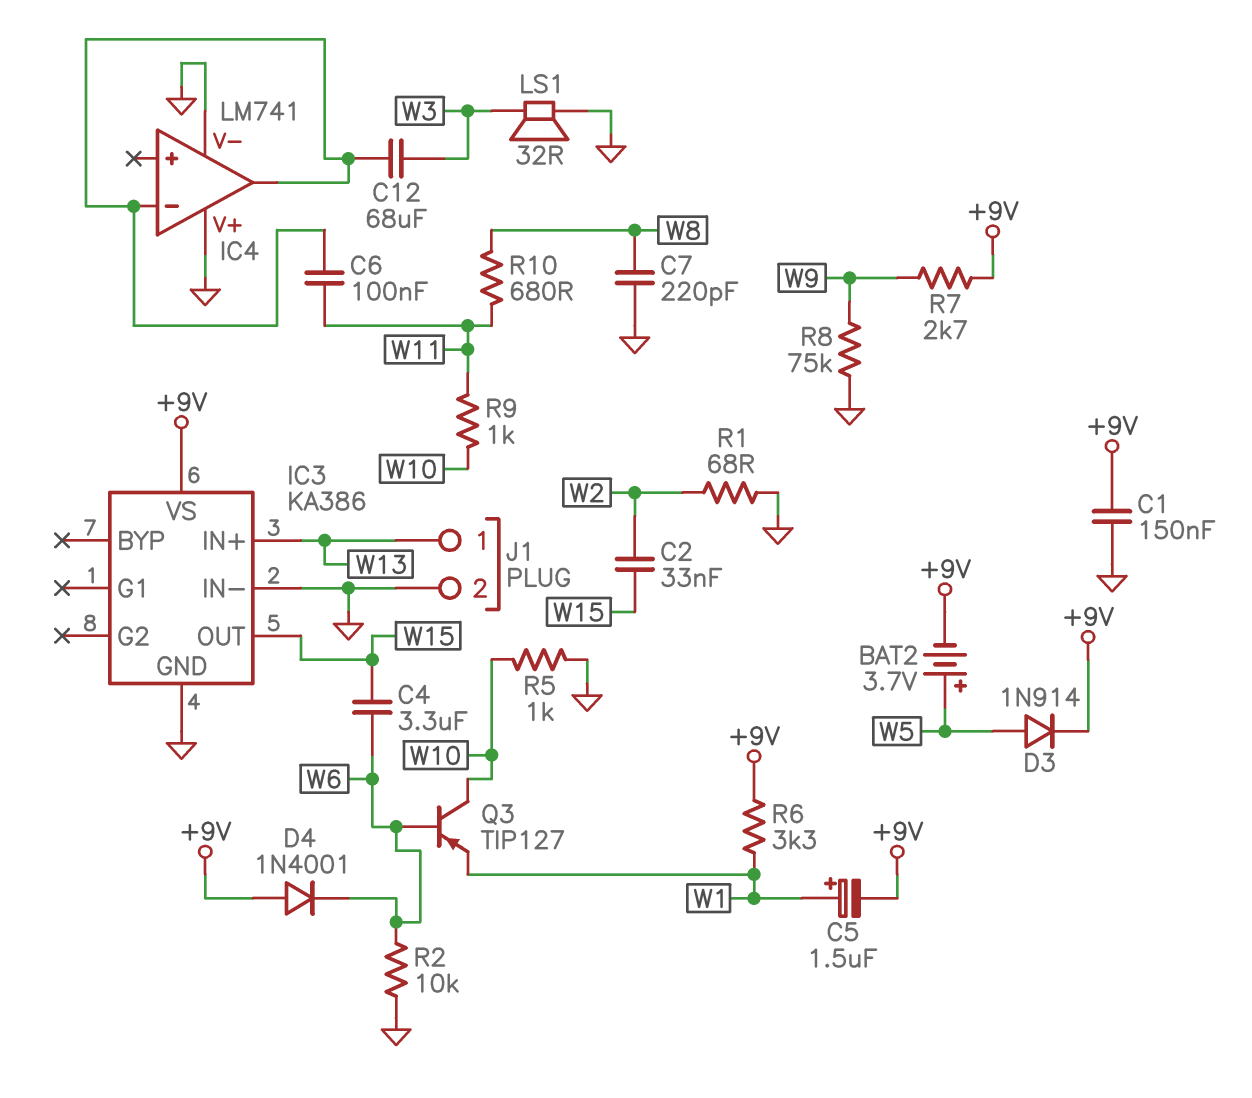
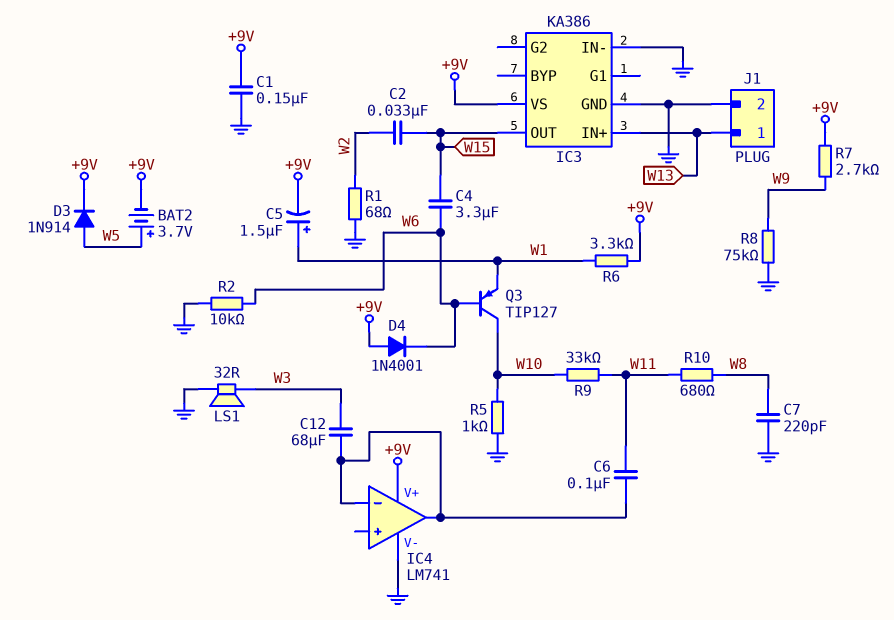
IC4 pin V+: GND -> +9V
R9: 1k (W10, W11) -> 33k (W10, W11)

